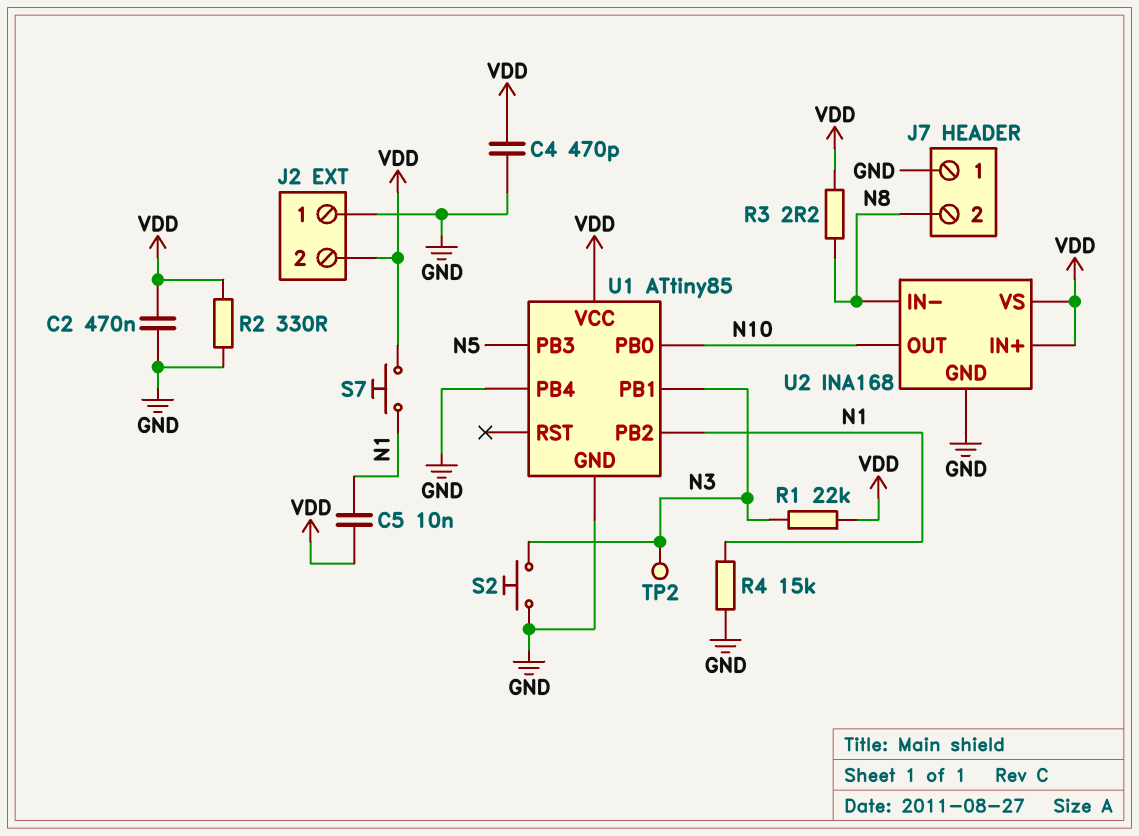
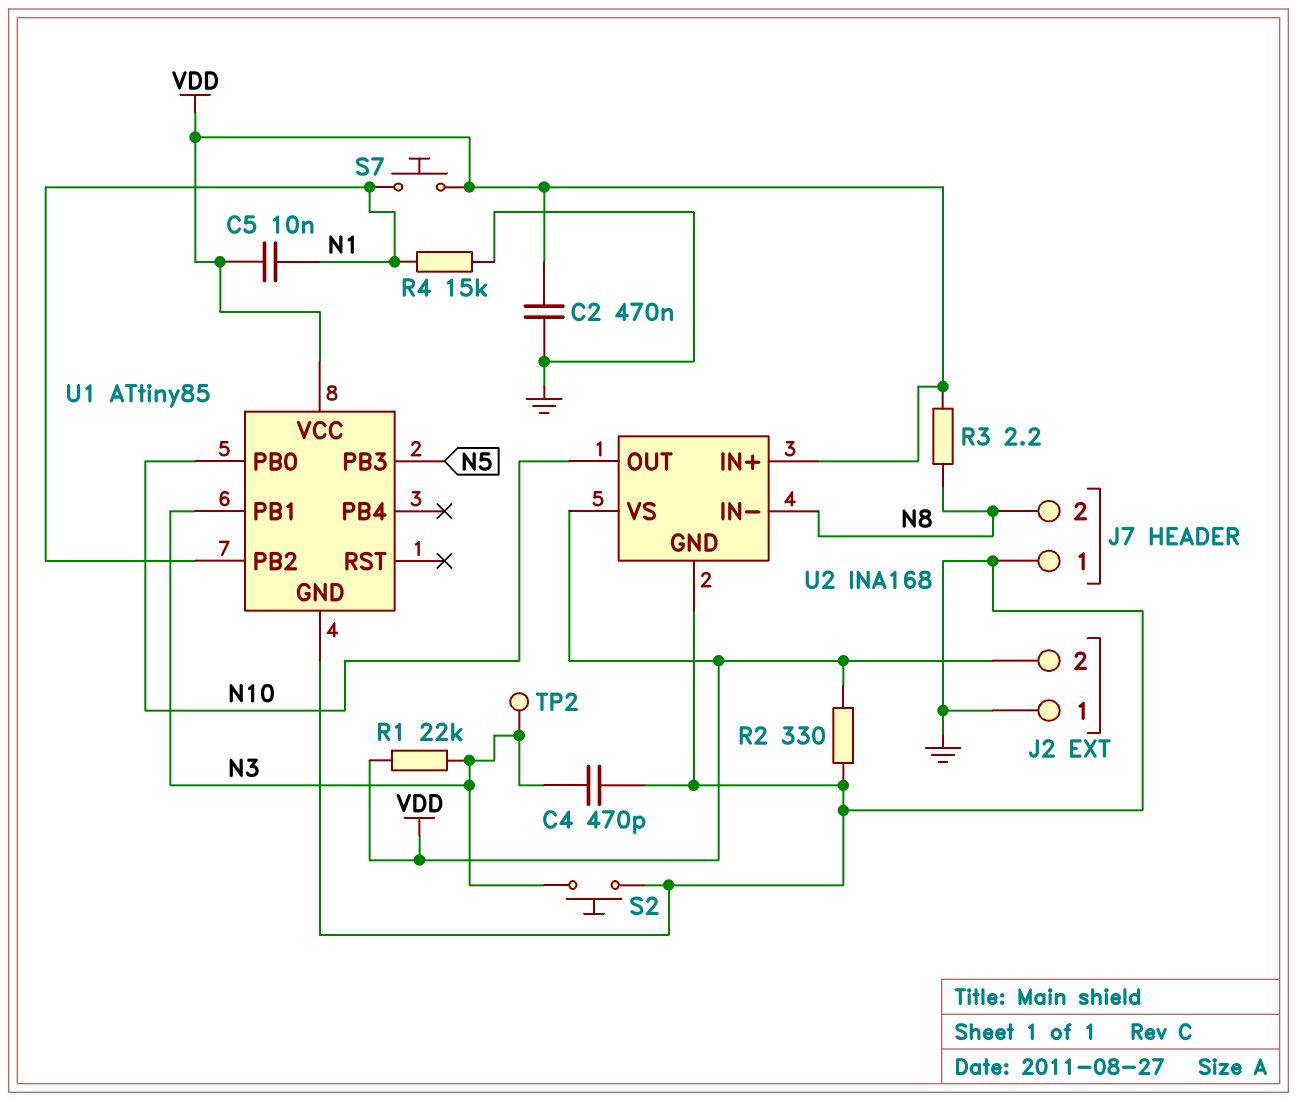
C4: 470pF (GND, VDD) -> 470pF (GND, N3)
U1 pin PB4: GND -> none

